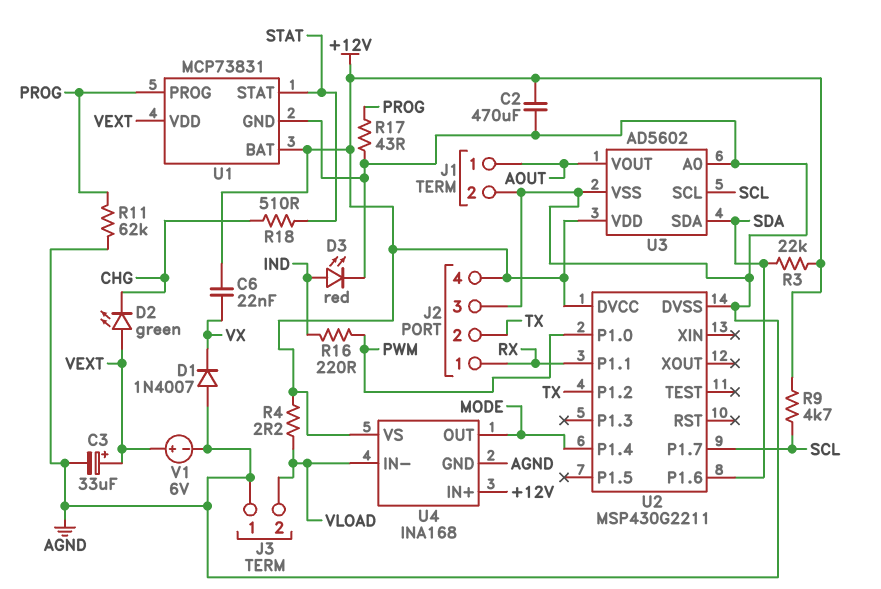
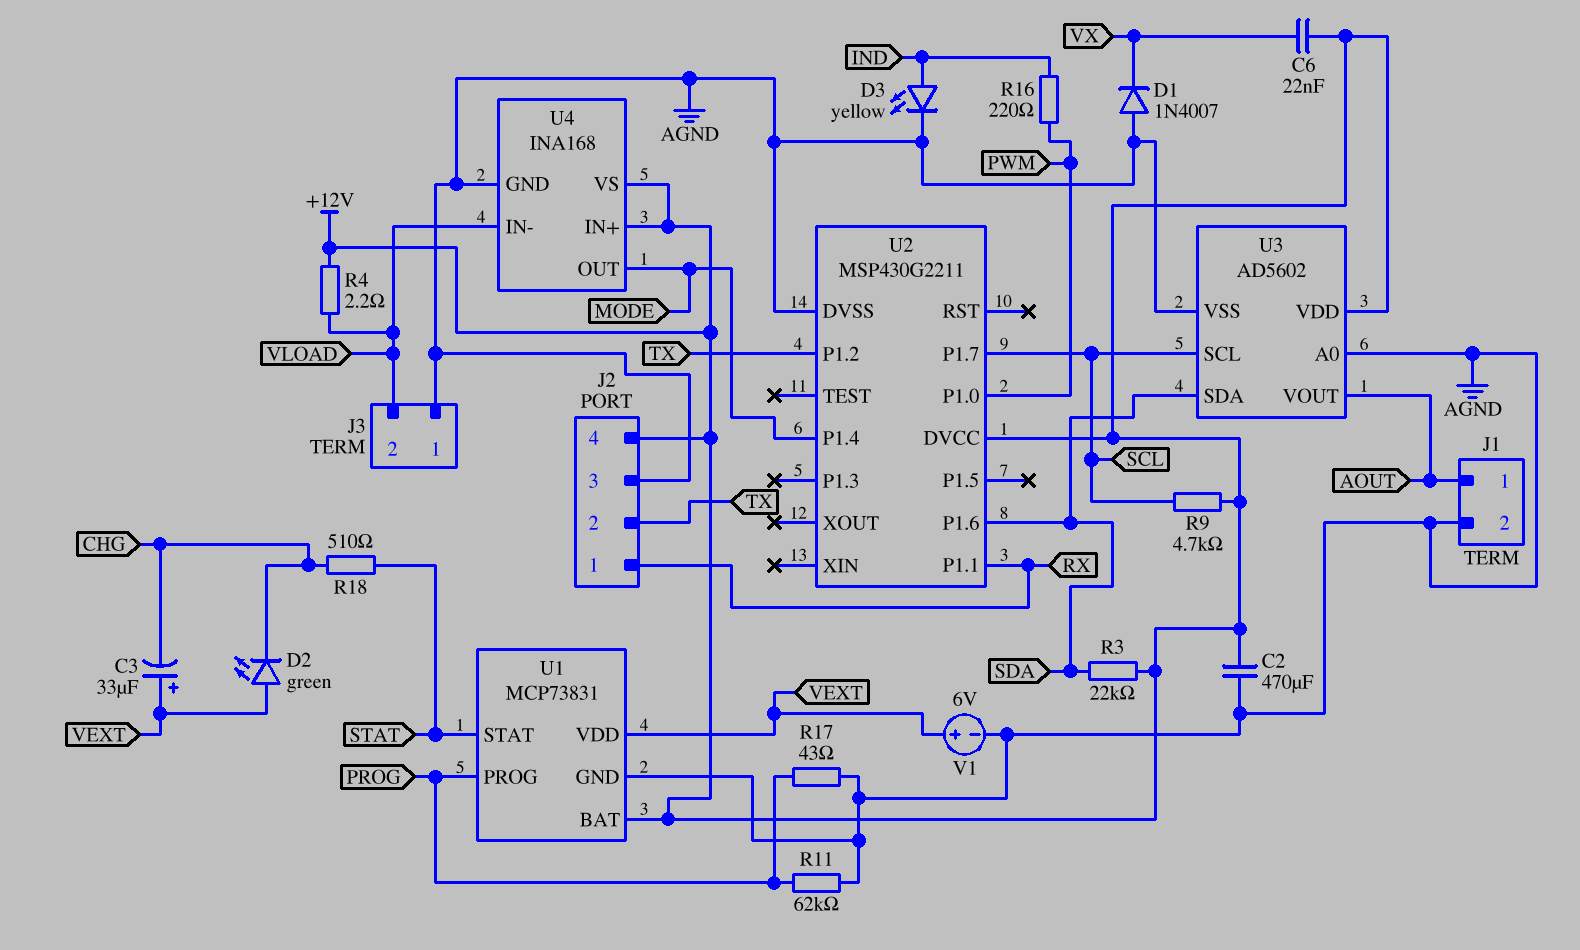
C3: 33uF (plus VEXT, minus AGND) -> 33uF (plus VEXT, minus CHG)
D3: LED red (A IND, K AGND) -> LED yellow (A IND, K AGND)

